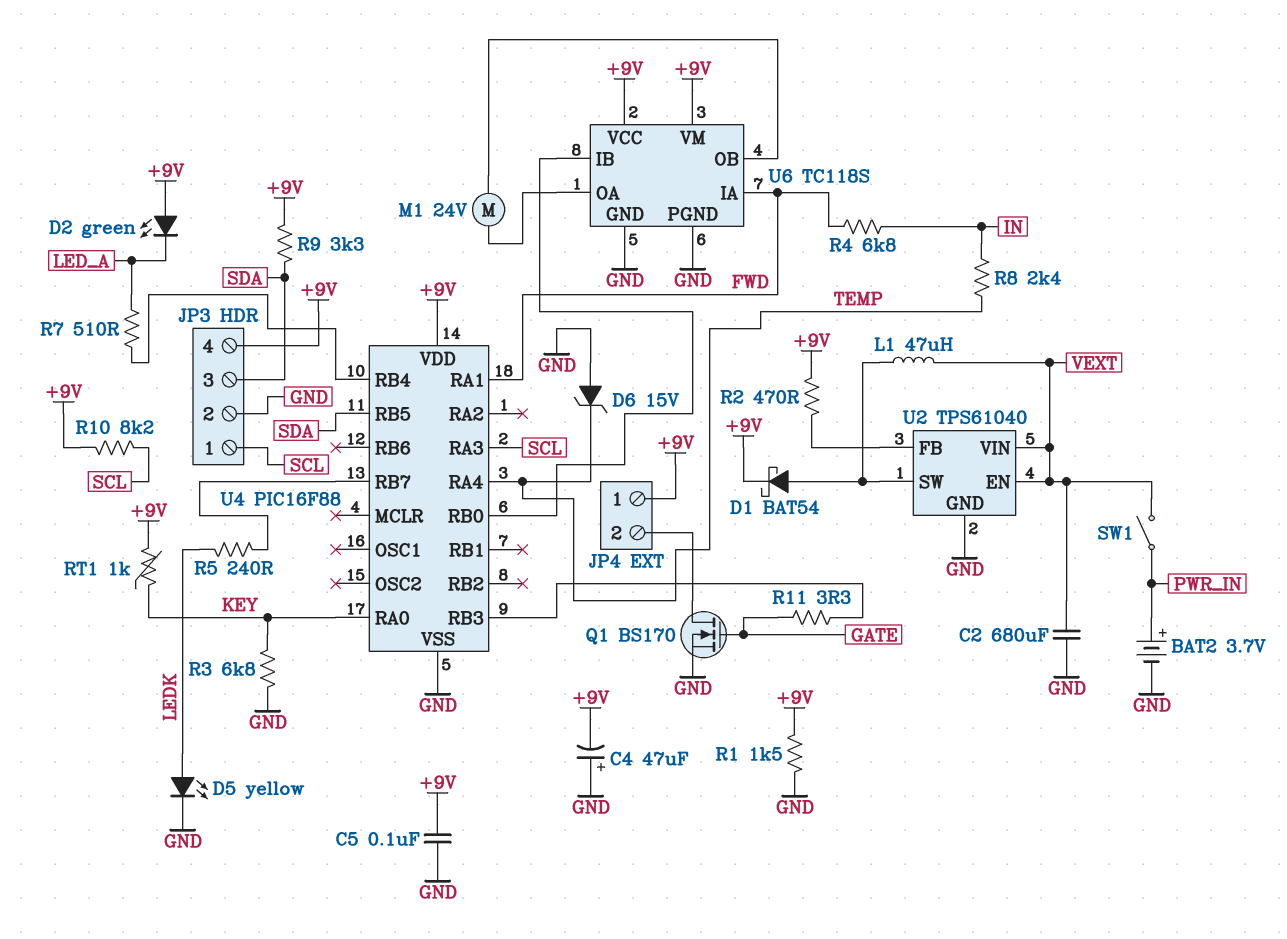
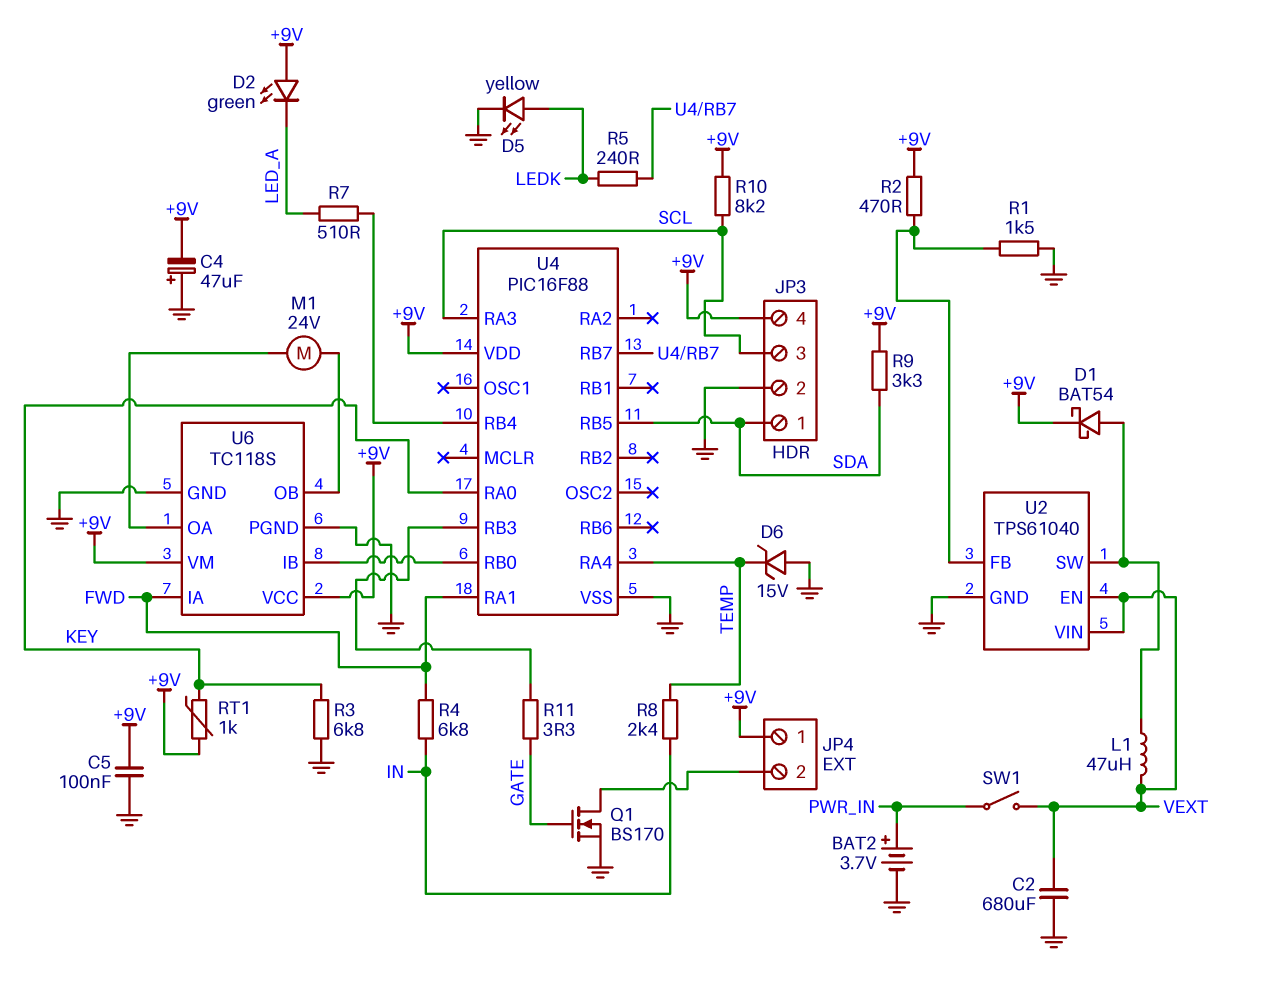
JP3 pin 1: SCL -> SDA
JP3 pin 3: SDA -> SCL
R1: 1.5k (+9V, GND) -> 1.5k (GND, U2/FB)

